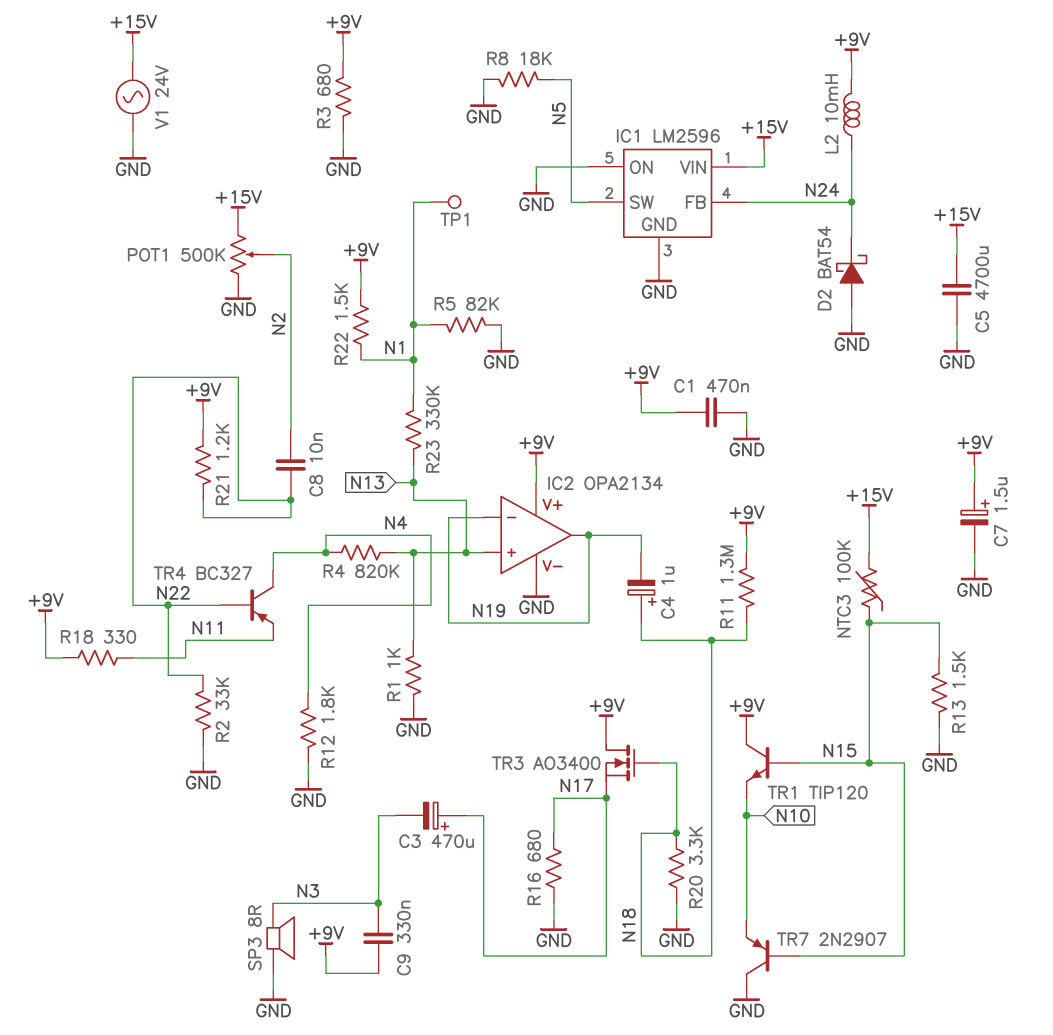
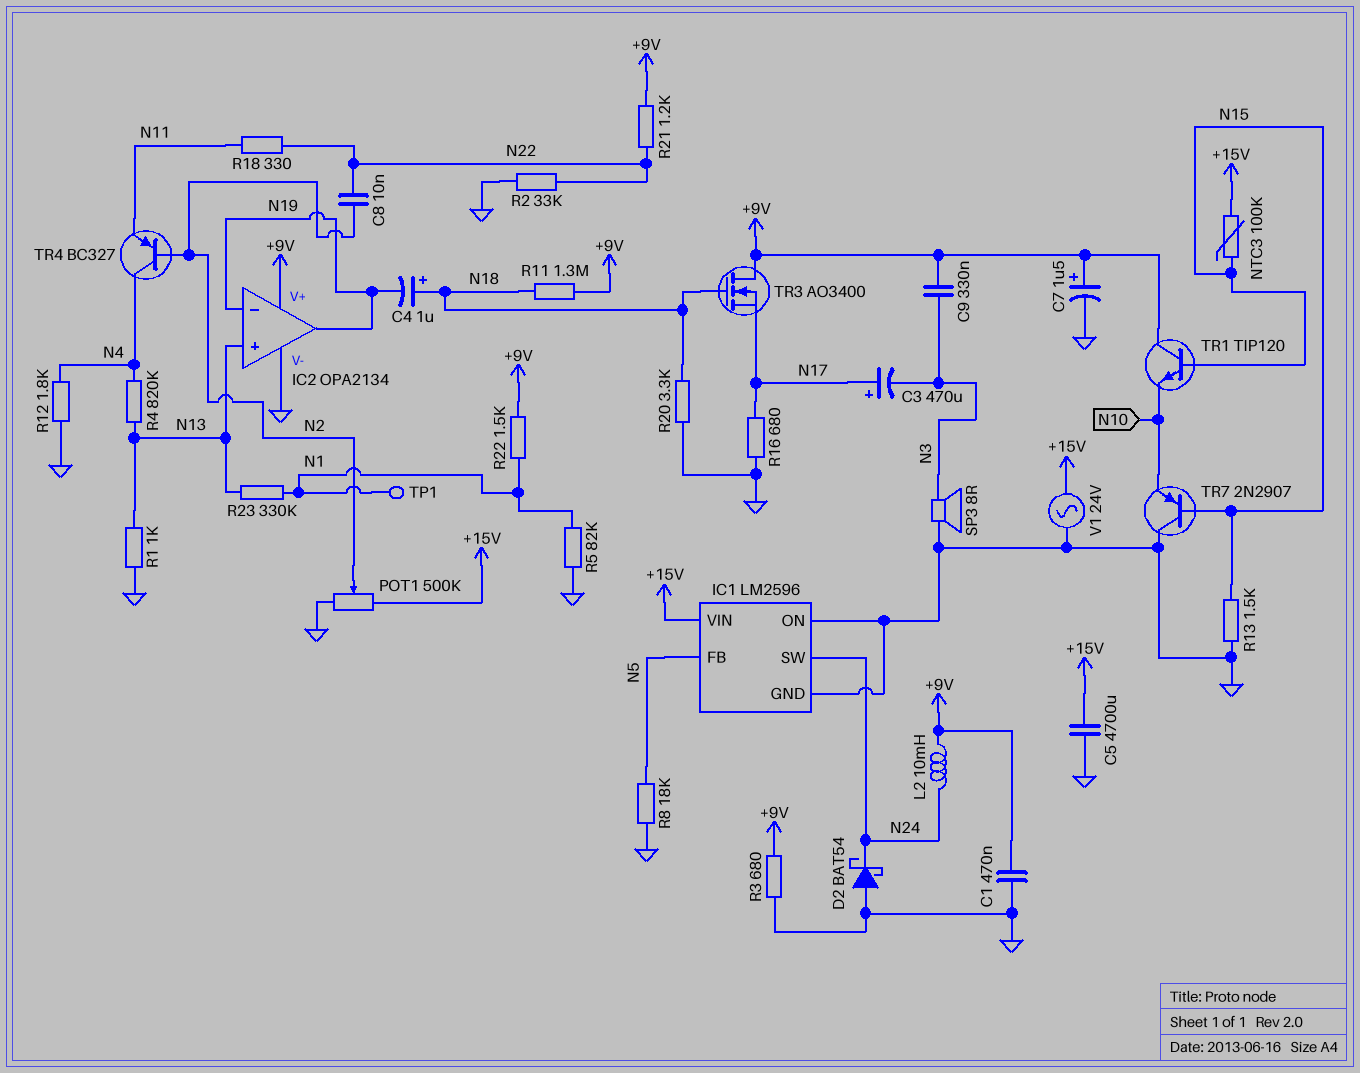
IC1 pin FB: N24 -> N5
IC1 pin SW: N5 -> N24
R18: 330 (+9V, N11) -> 330 (N11, N22)
TR4: PNP BC327 (B N22, C N4, E N11) -> PNP BC327 (B N2, C N4, E N11)

